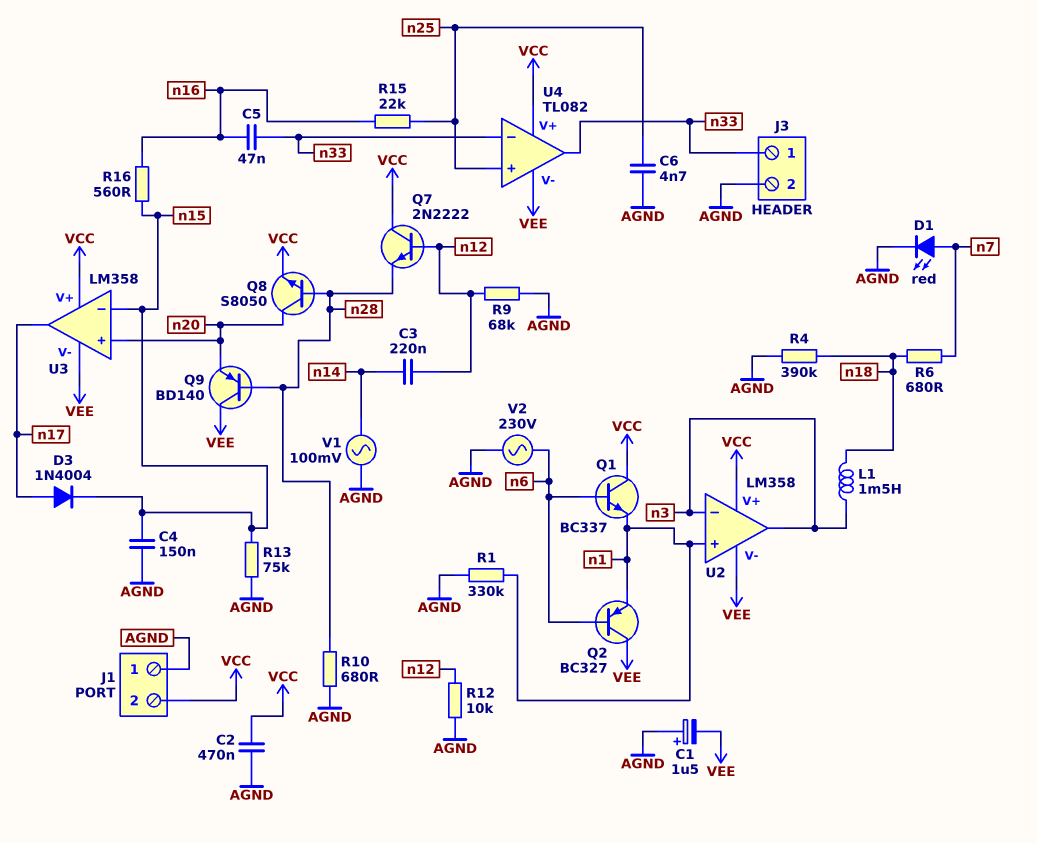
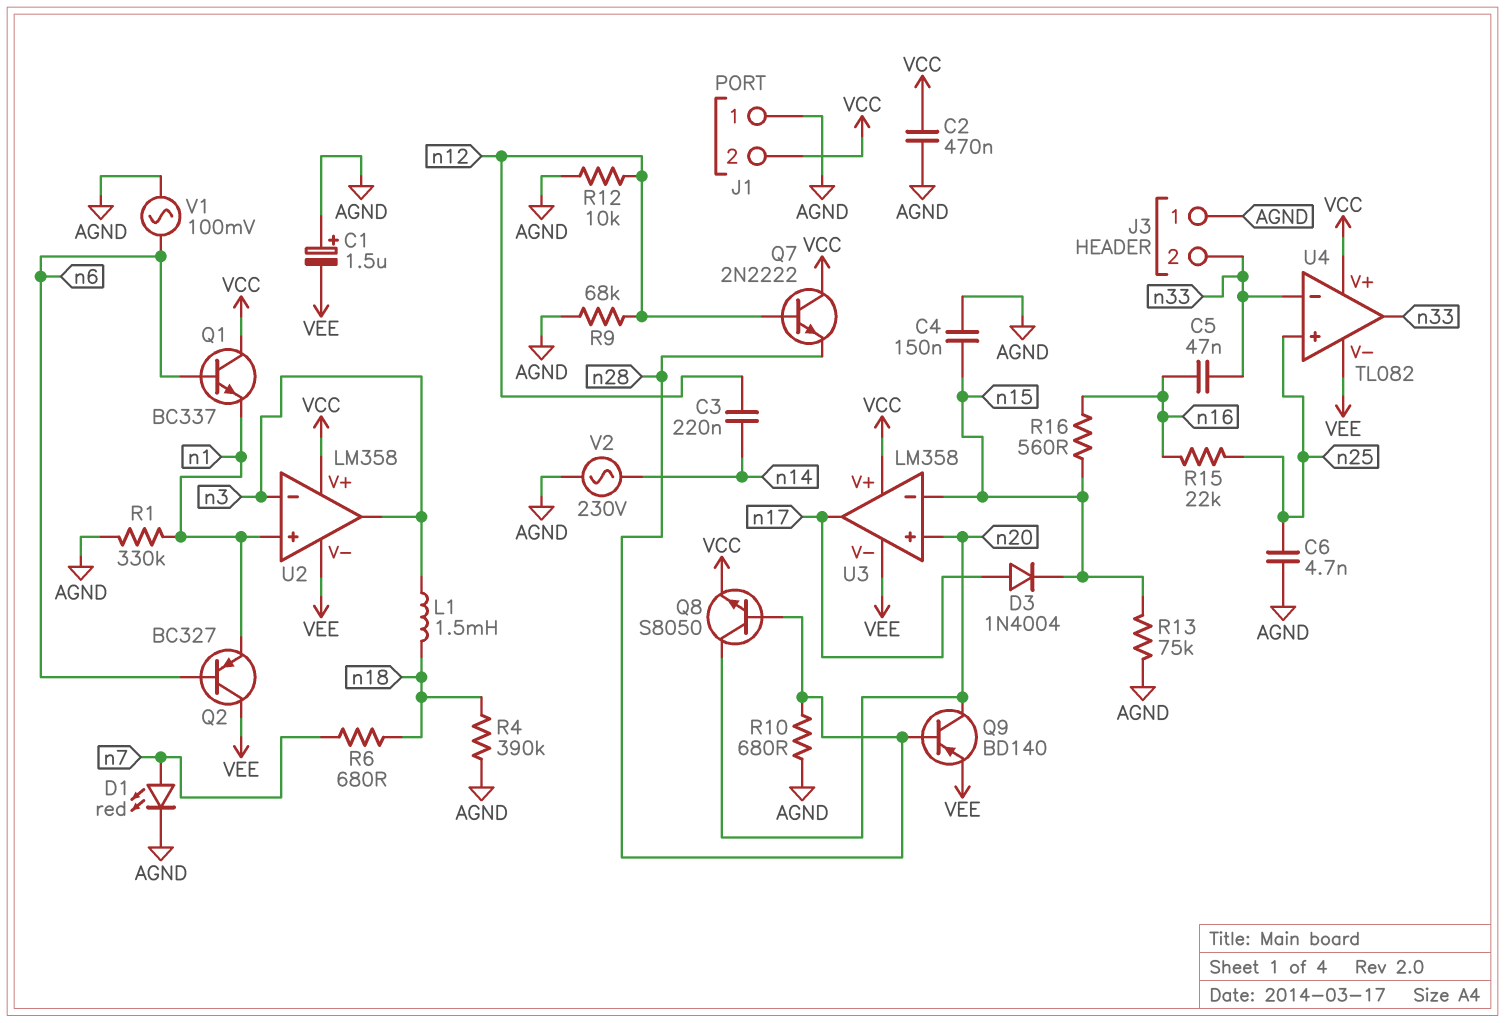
J3 pin 1: n33 -> AGND
J3 pin 2: AGND -> n33
Q9: PNP BD140 (B n28, C VEE, E n20) -> PNP BD140 (B n28, C n20, E VEE)
V1: AC 100mV (AGND, n14) -> AC 100mV (AGND, n6)
V2: AC 230V (AGND, n6) -> AC 230V (AGND, n14)

